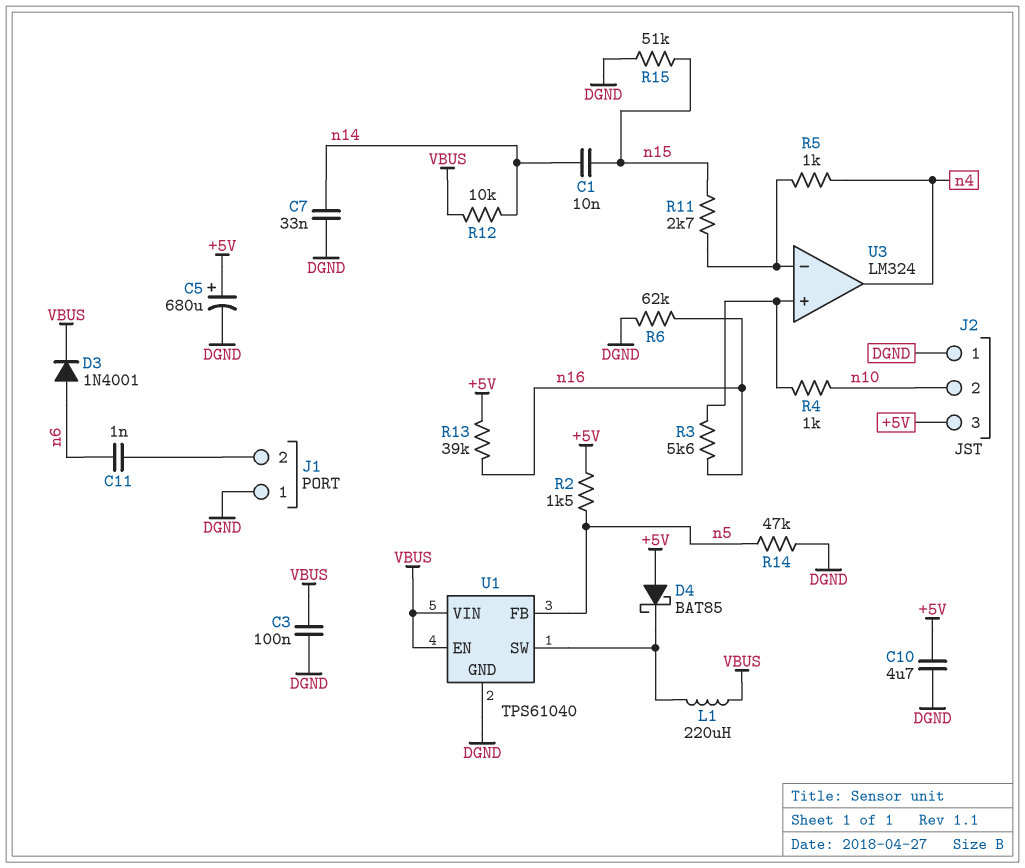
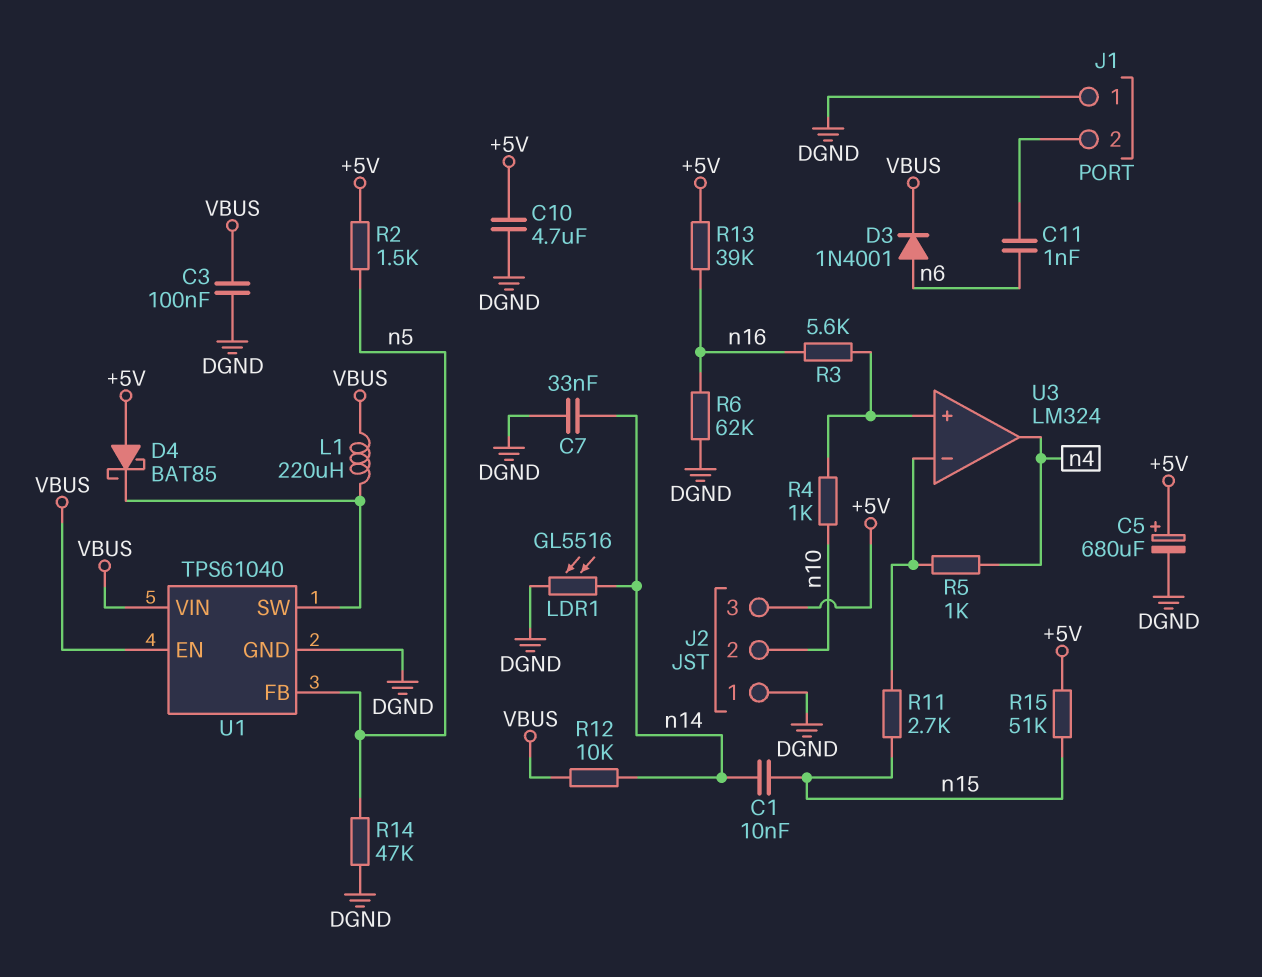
LDR1: none -> GL5516 (DGND, n14)
R15: 51k (DGND, n15) -> 51k (+5V, n15)

